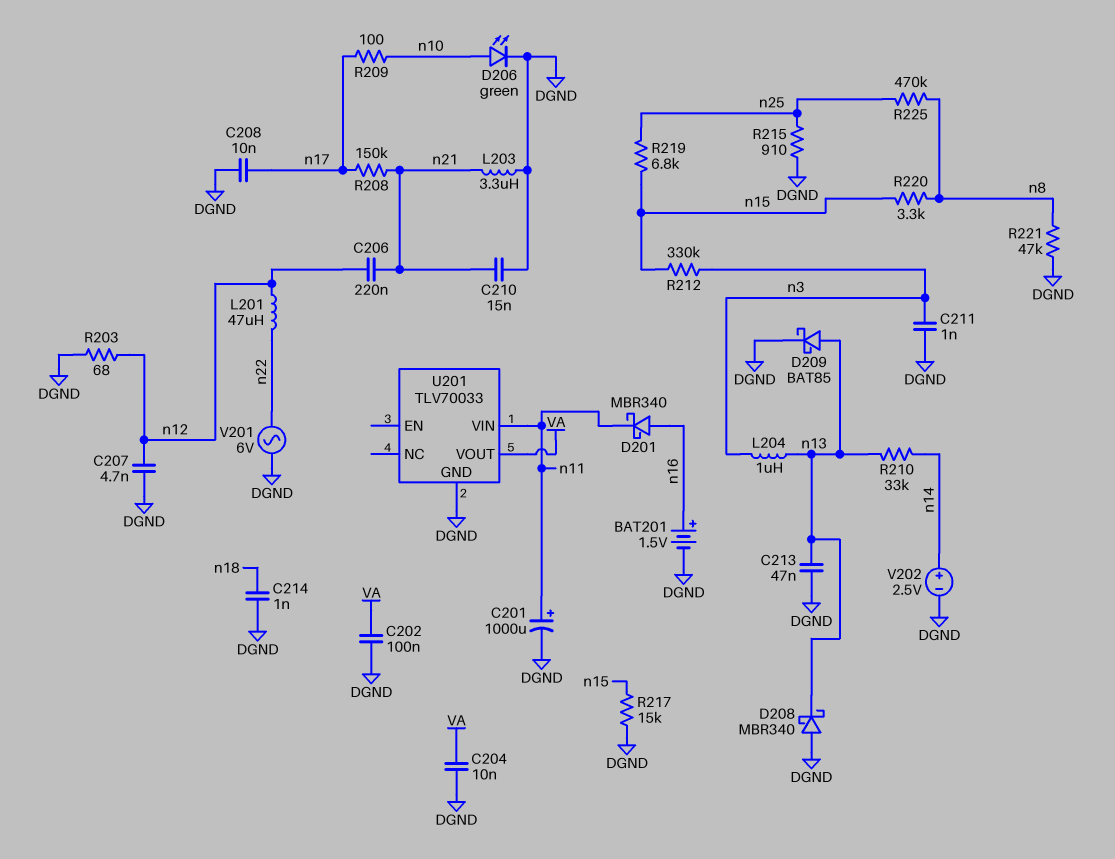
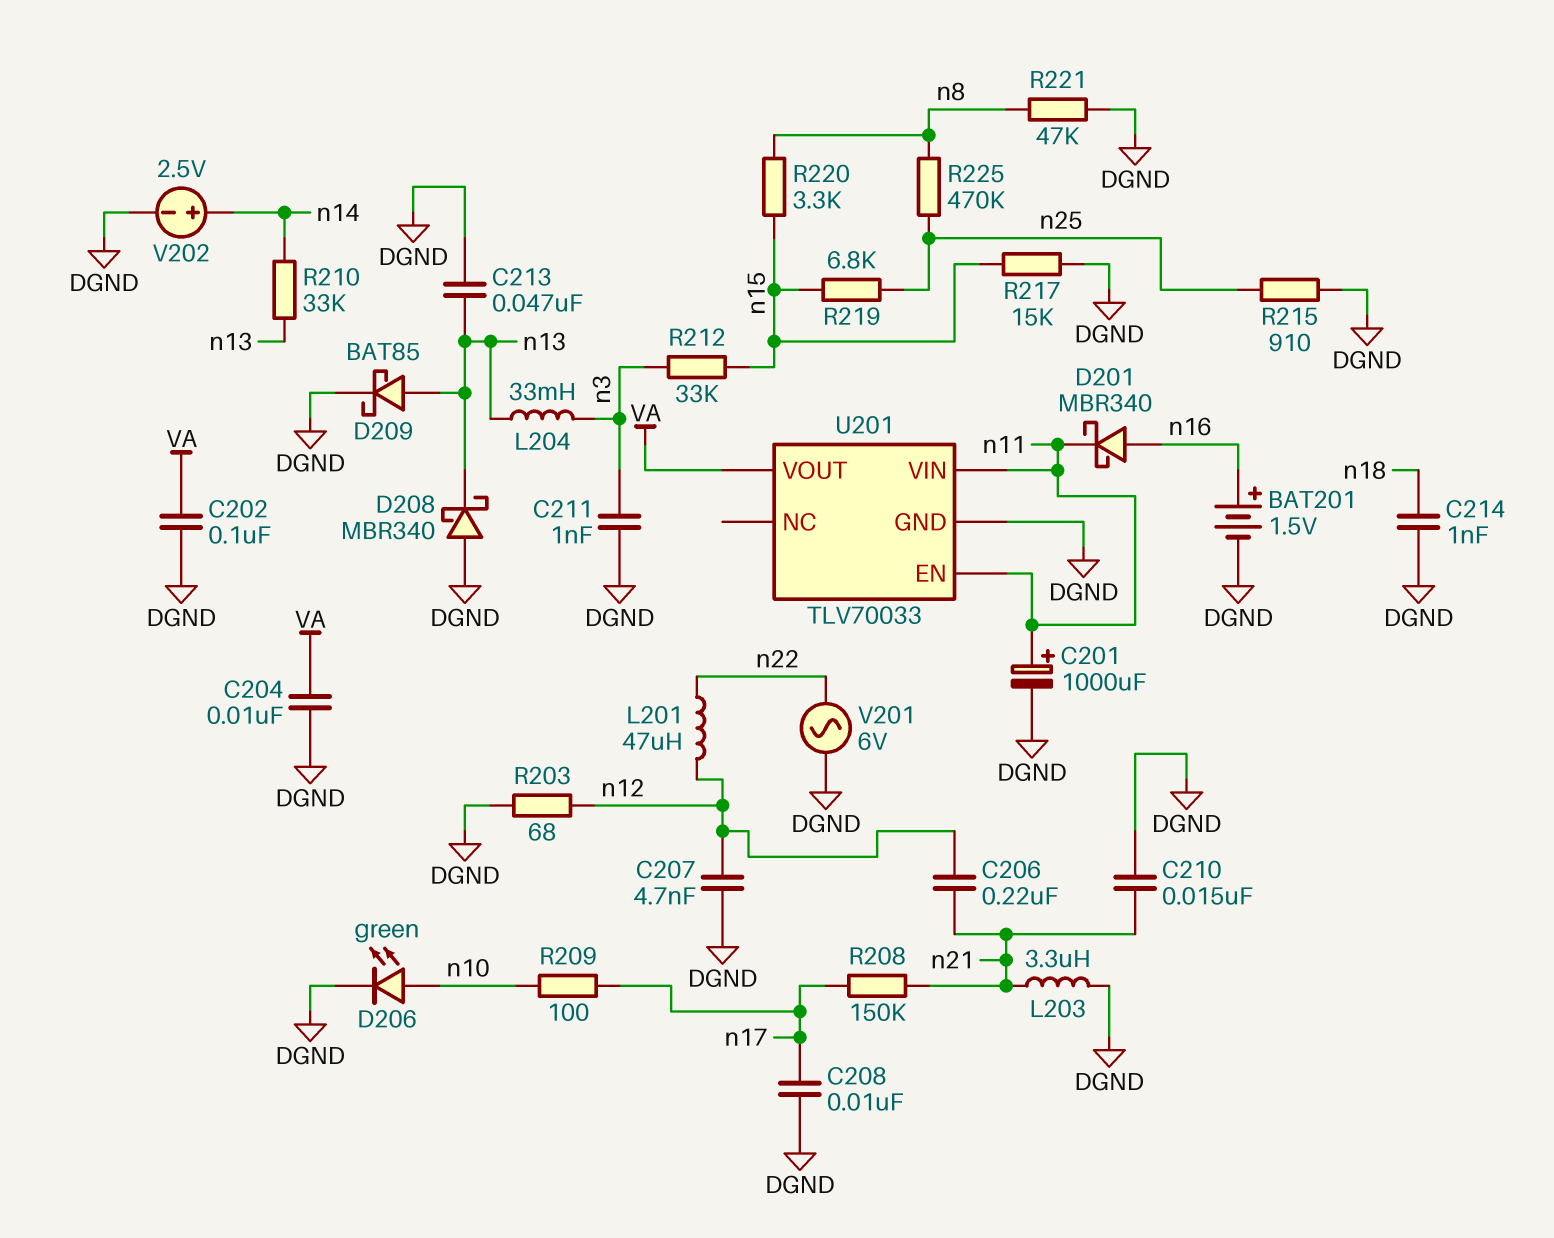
L204: 1uH (n3, n13) -> 33mH (n3, n13)
R212: 330k (n3, n15) -> 33k (n3, n15)
U201 pin EN: none -> n11

